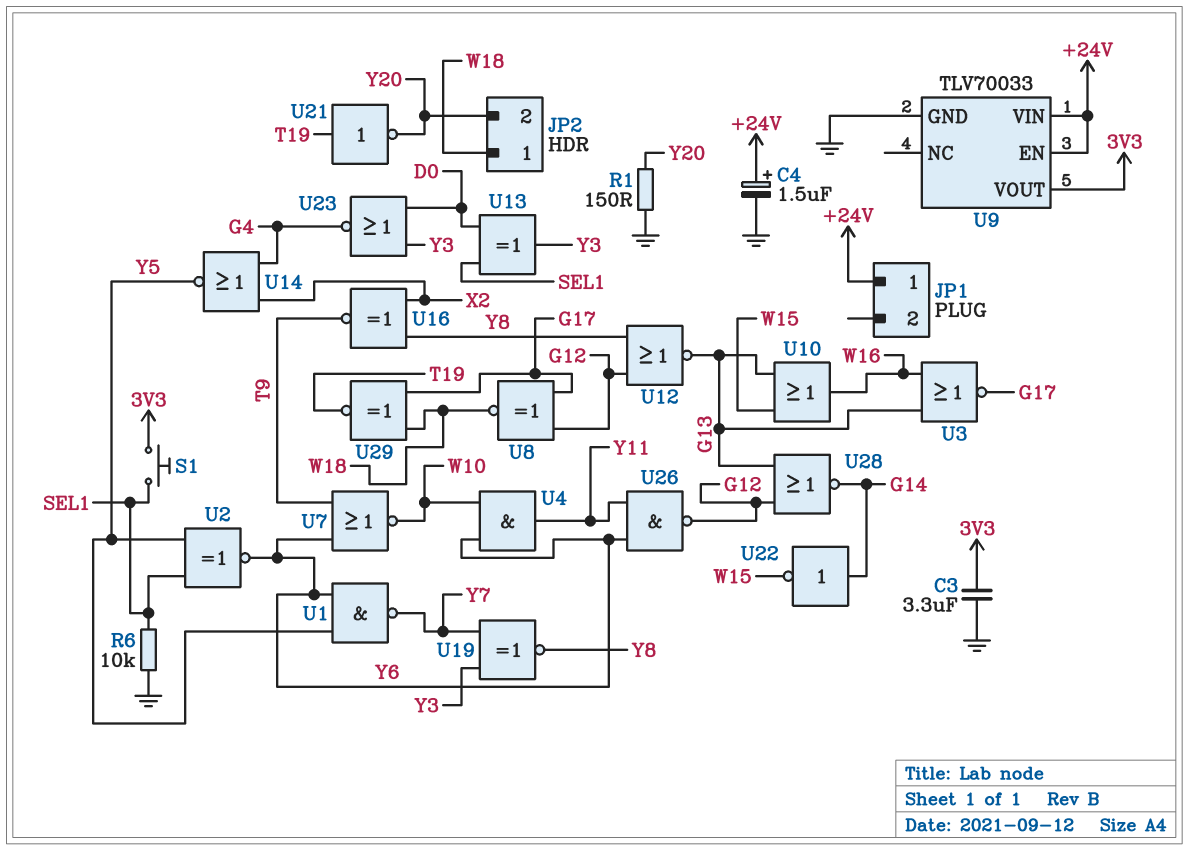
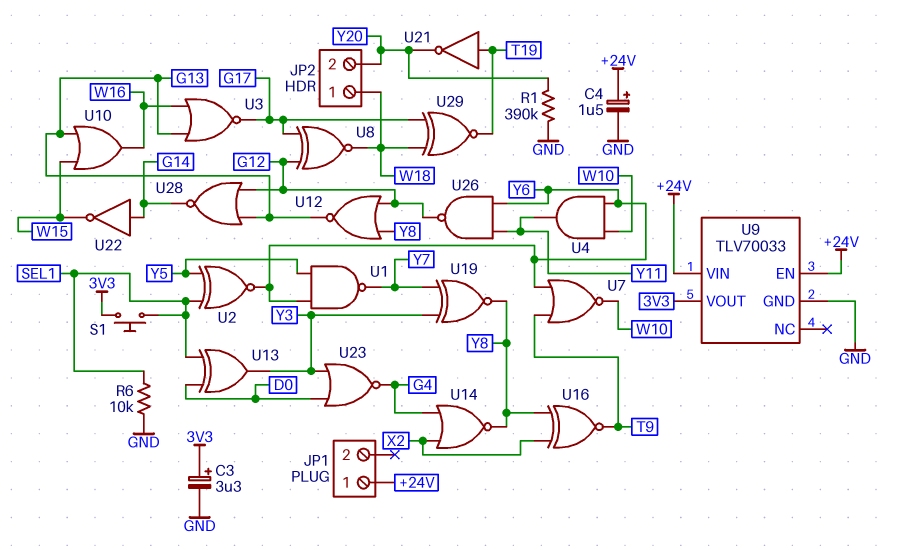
C3: 3.3uF (3V3, GND) -> 3.3uF (plus 3V3, minus GND)
R1: 150 (GND, Y20) -> 390k (GND, Y20)
U14: NOR (in G4, in X2, out Y5) -> NOR (in G4, in X2, out Y8)

